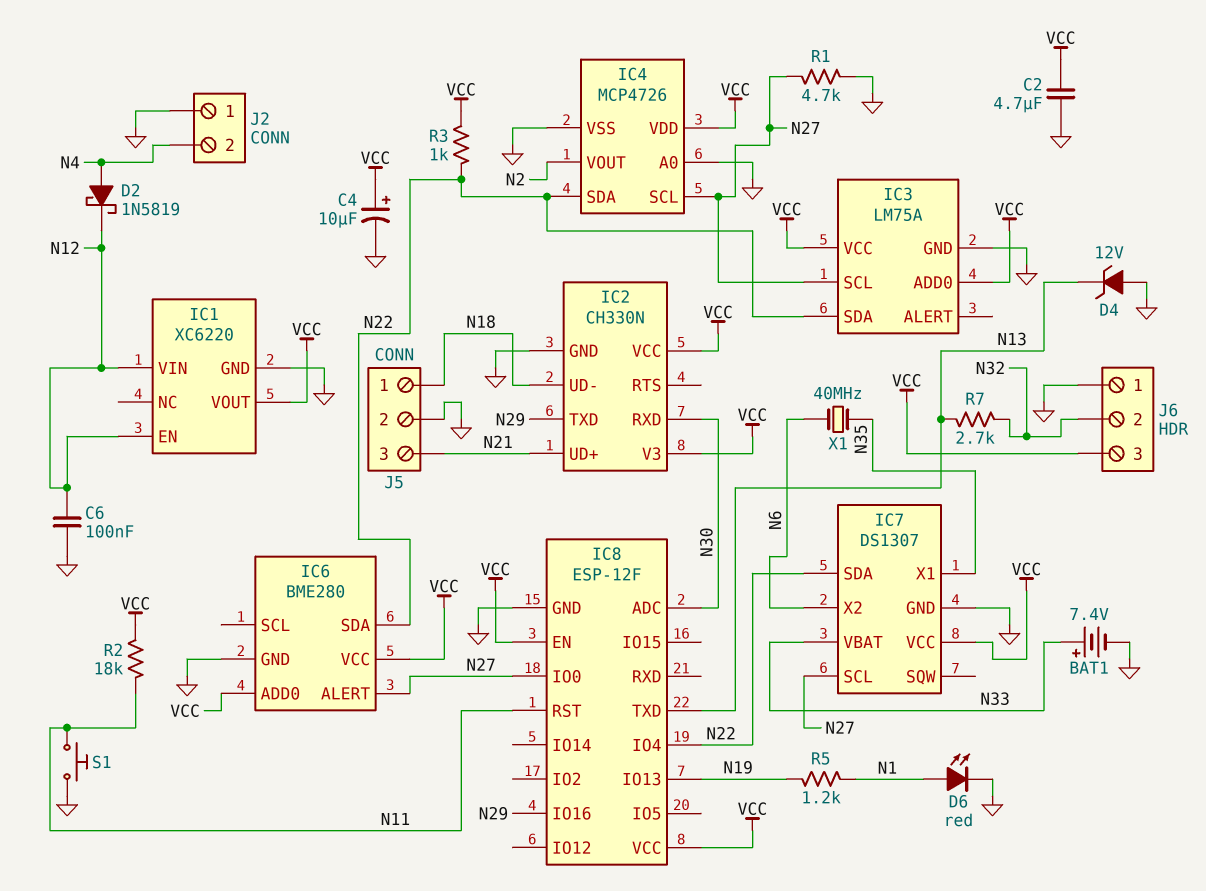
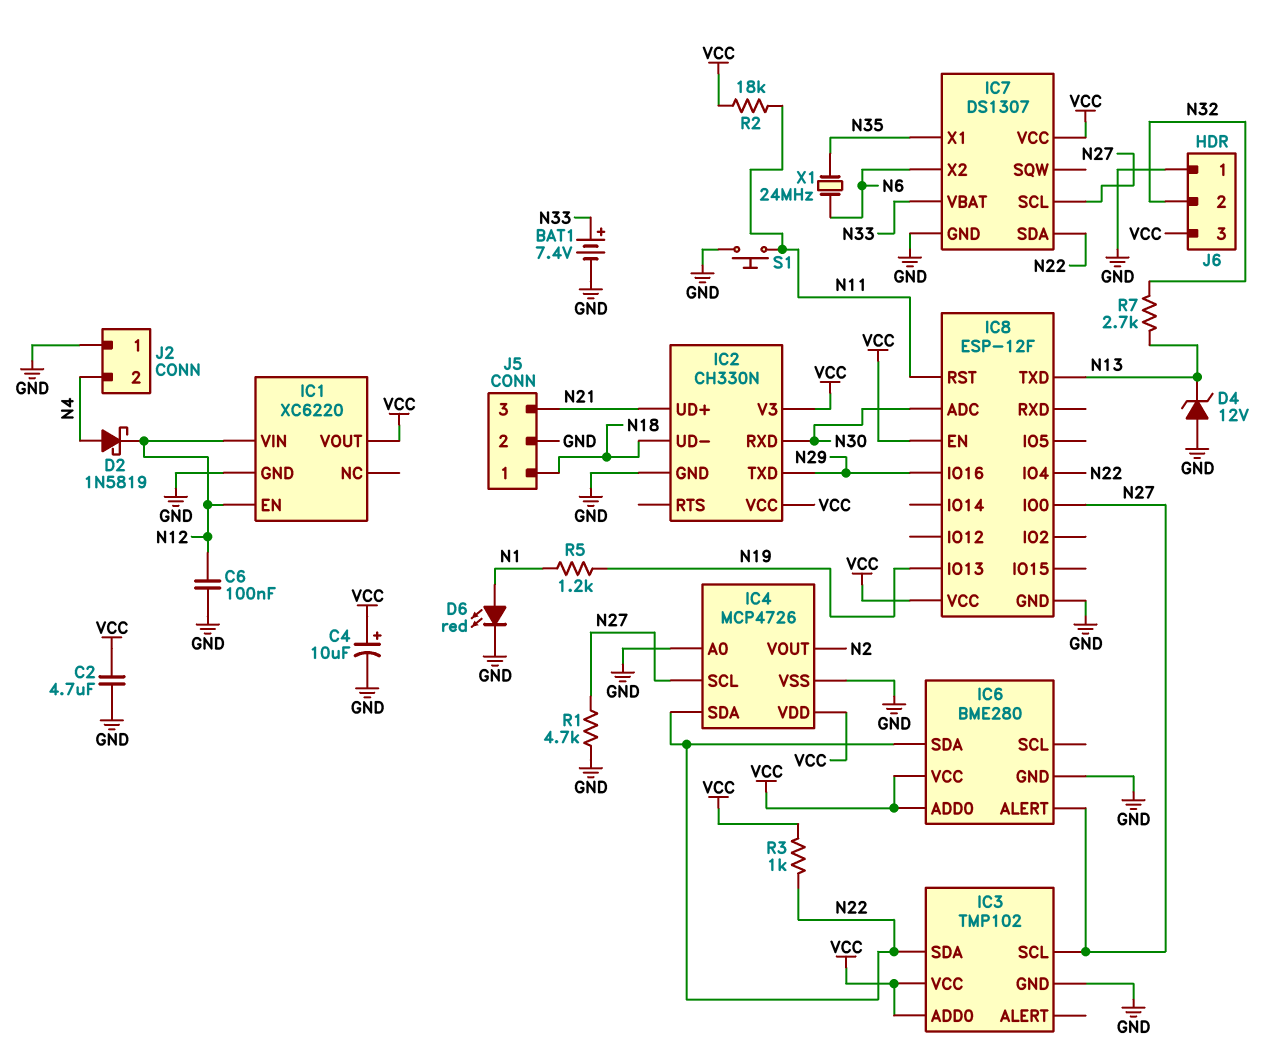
IC3: LM75A -> TMP102
X1: 40MHz (N6, N35) -> 24MHz (N6, N35)

